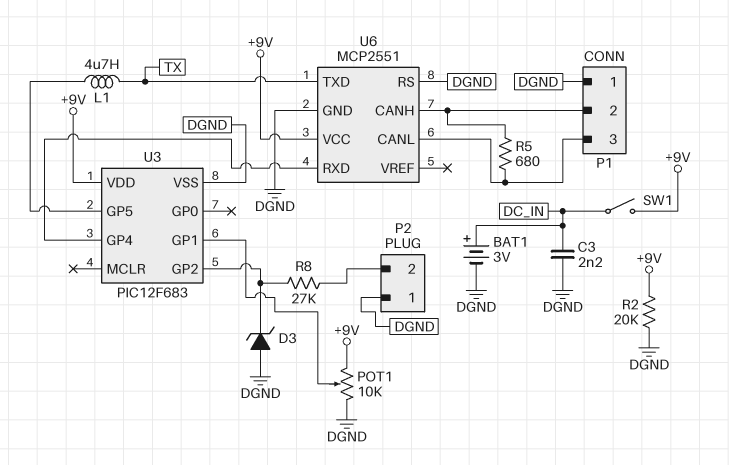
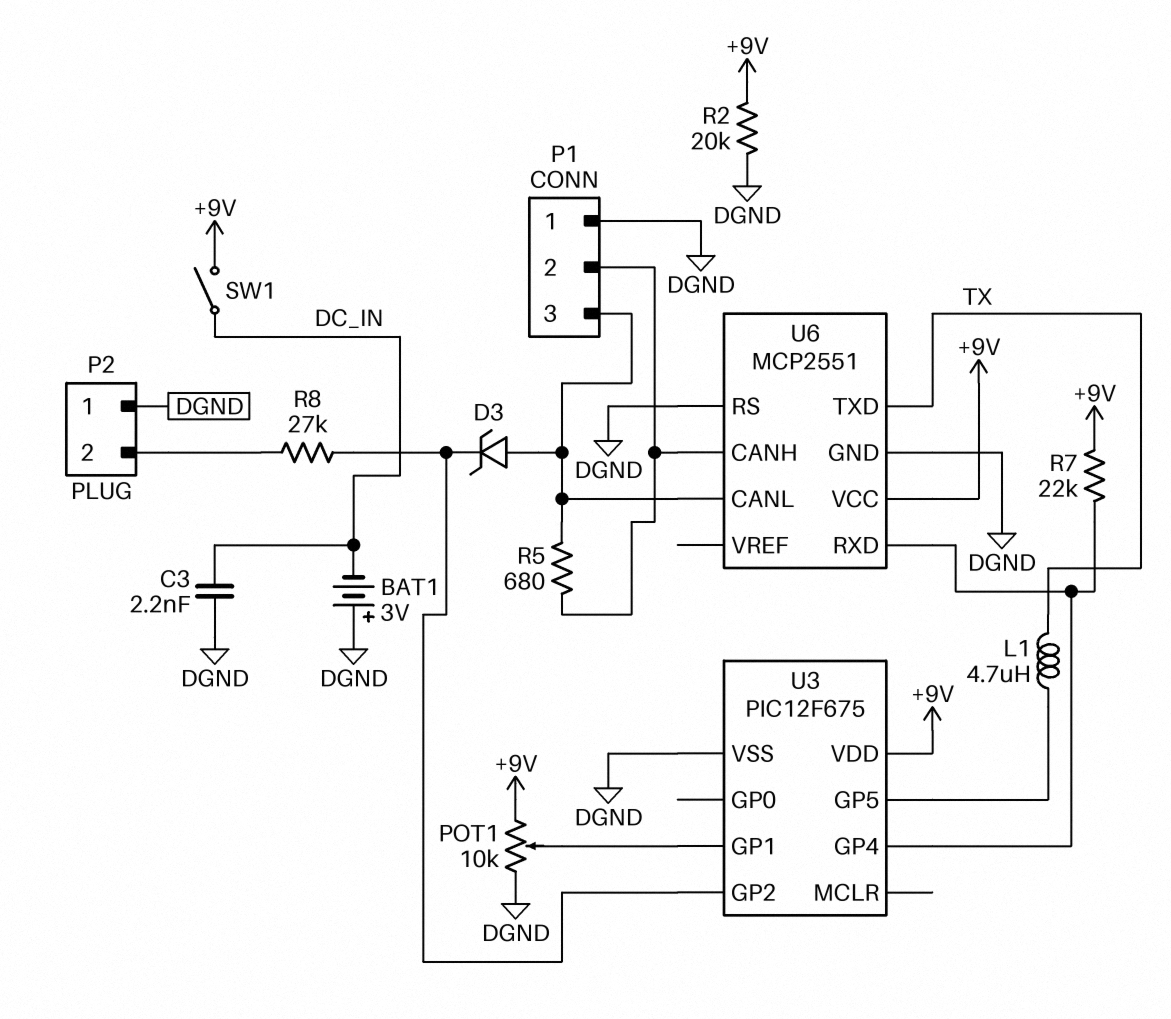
BAT1: 3V (plus DC_IN, minus DGND) -> 3V (plus DGND, minus DC_IN)
D3: zener (A DGND, K U3/GP2) -> zener (A P1/3, K U3/GP2)
R7: none -> 22k (+9V, U3/GP4)
U3: PIC12F683 -> PIC12F675

